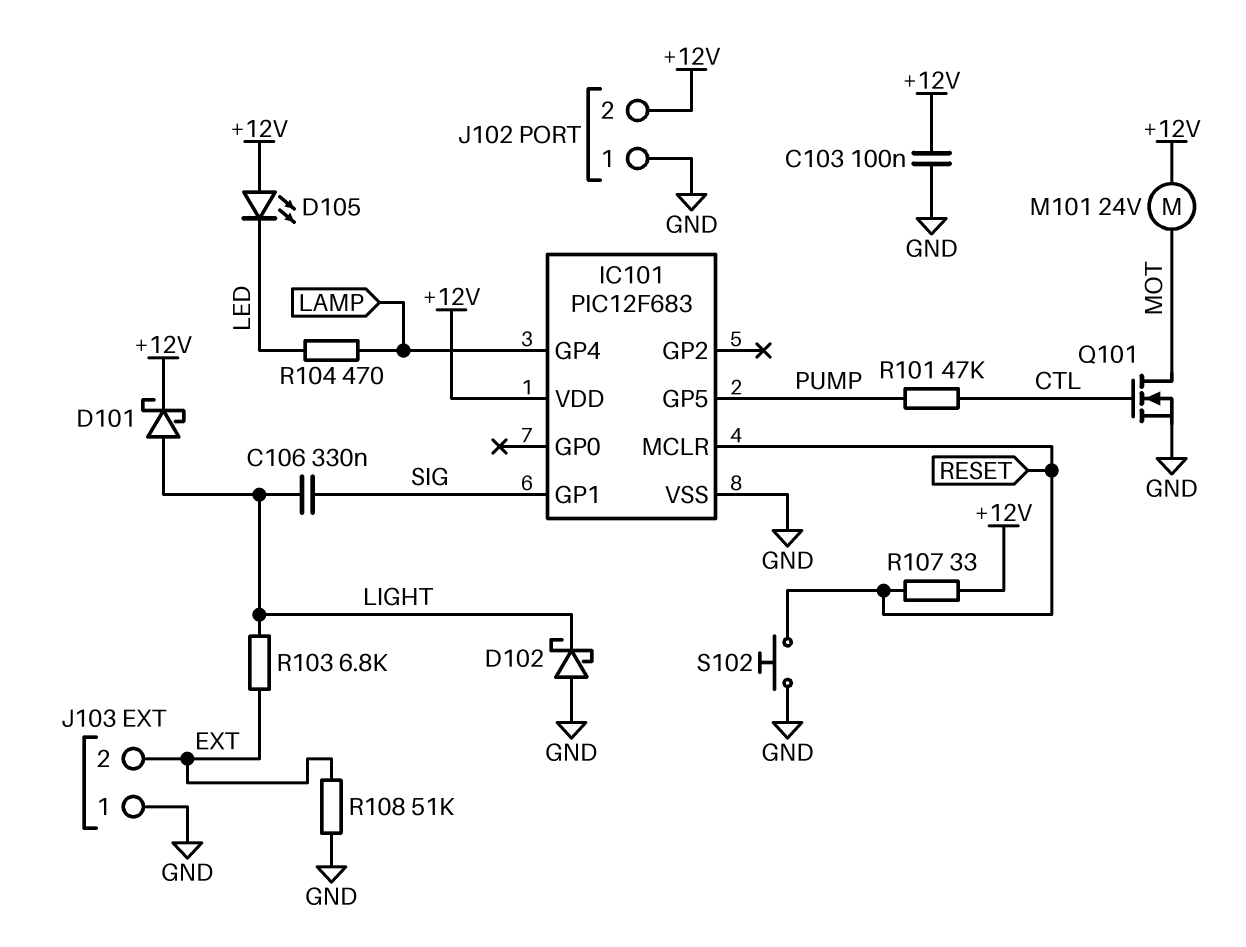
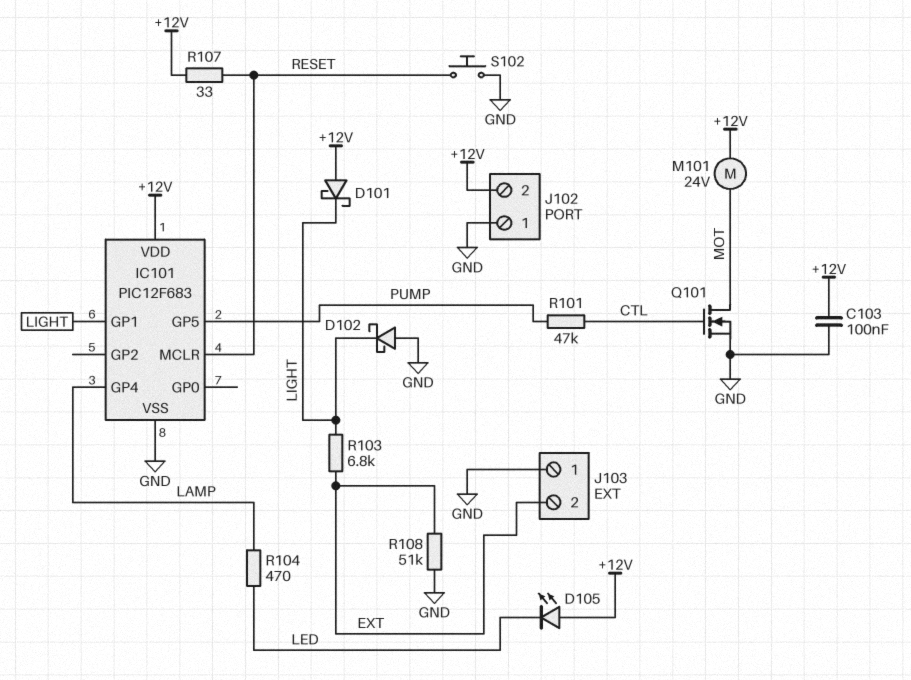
C106: 330nF (LIGHT, SIG) -> none
D101: schottky (A LIGHT, K +12V) -> schottky (A +12V, K LIGHT)
IC101 pin GP1: SIG -> LIGHT

